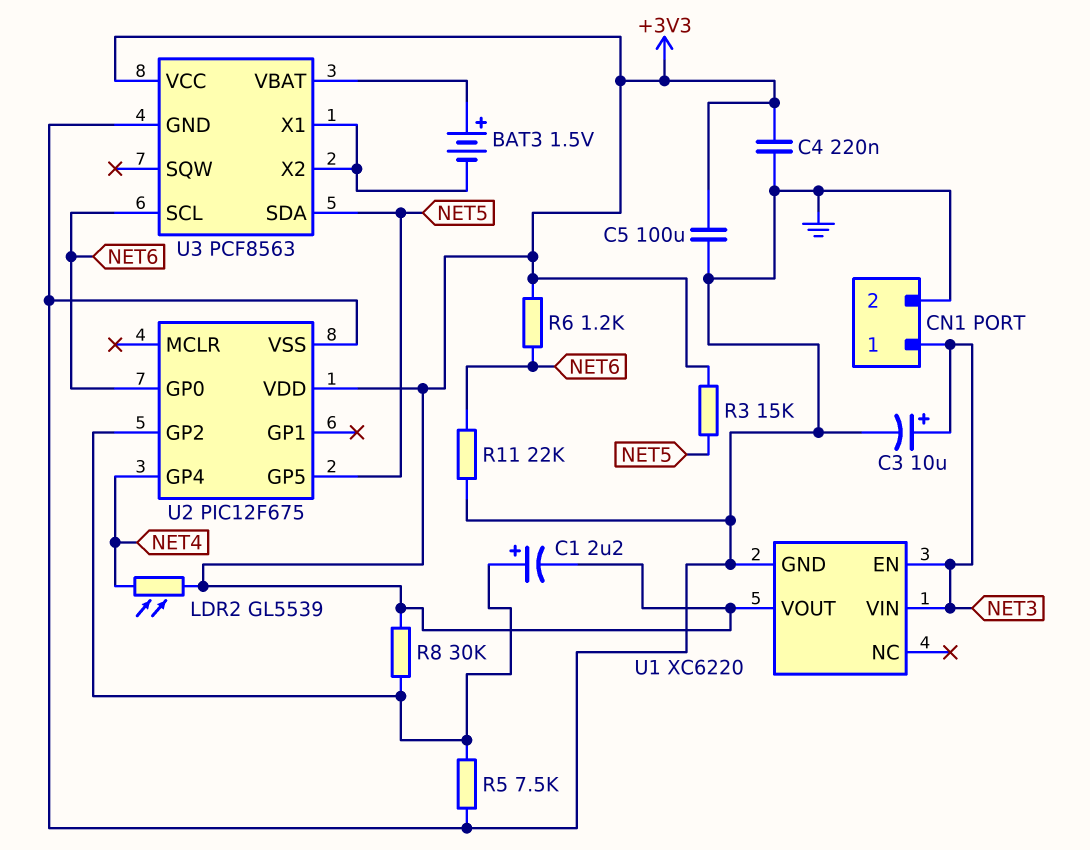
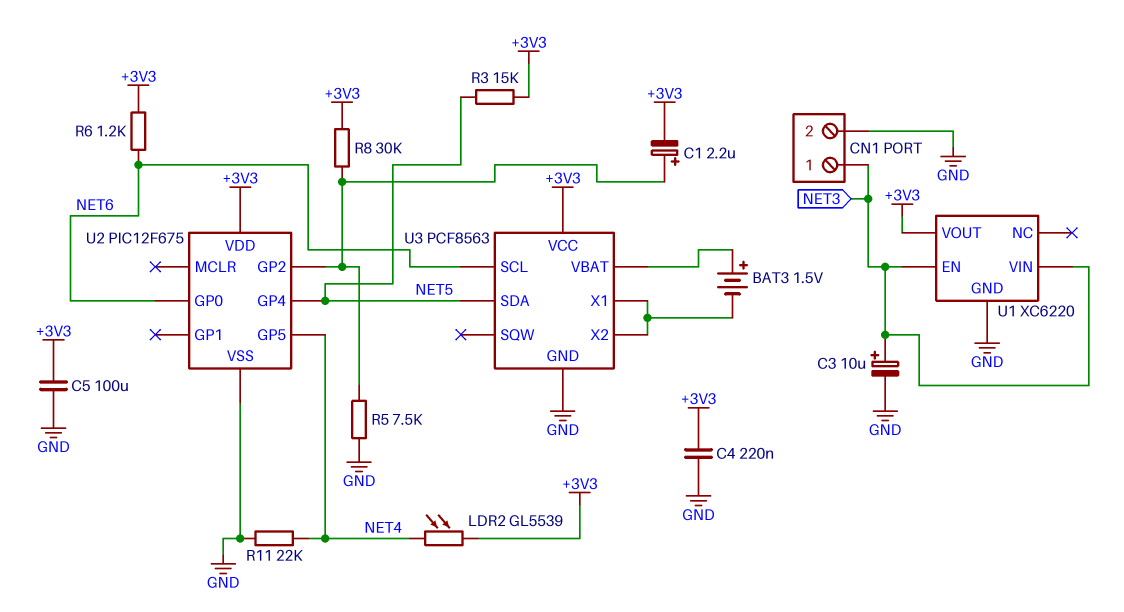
R11: 22k (GND, NET6) -> 22k (GND, NET4)
U2 pin GP4: NET4 -> NET5
U2 pin GP5: NET5 -> NET4

